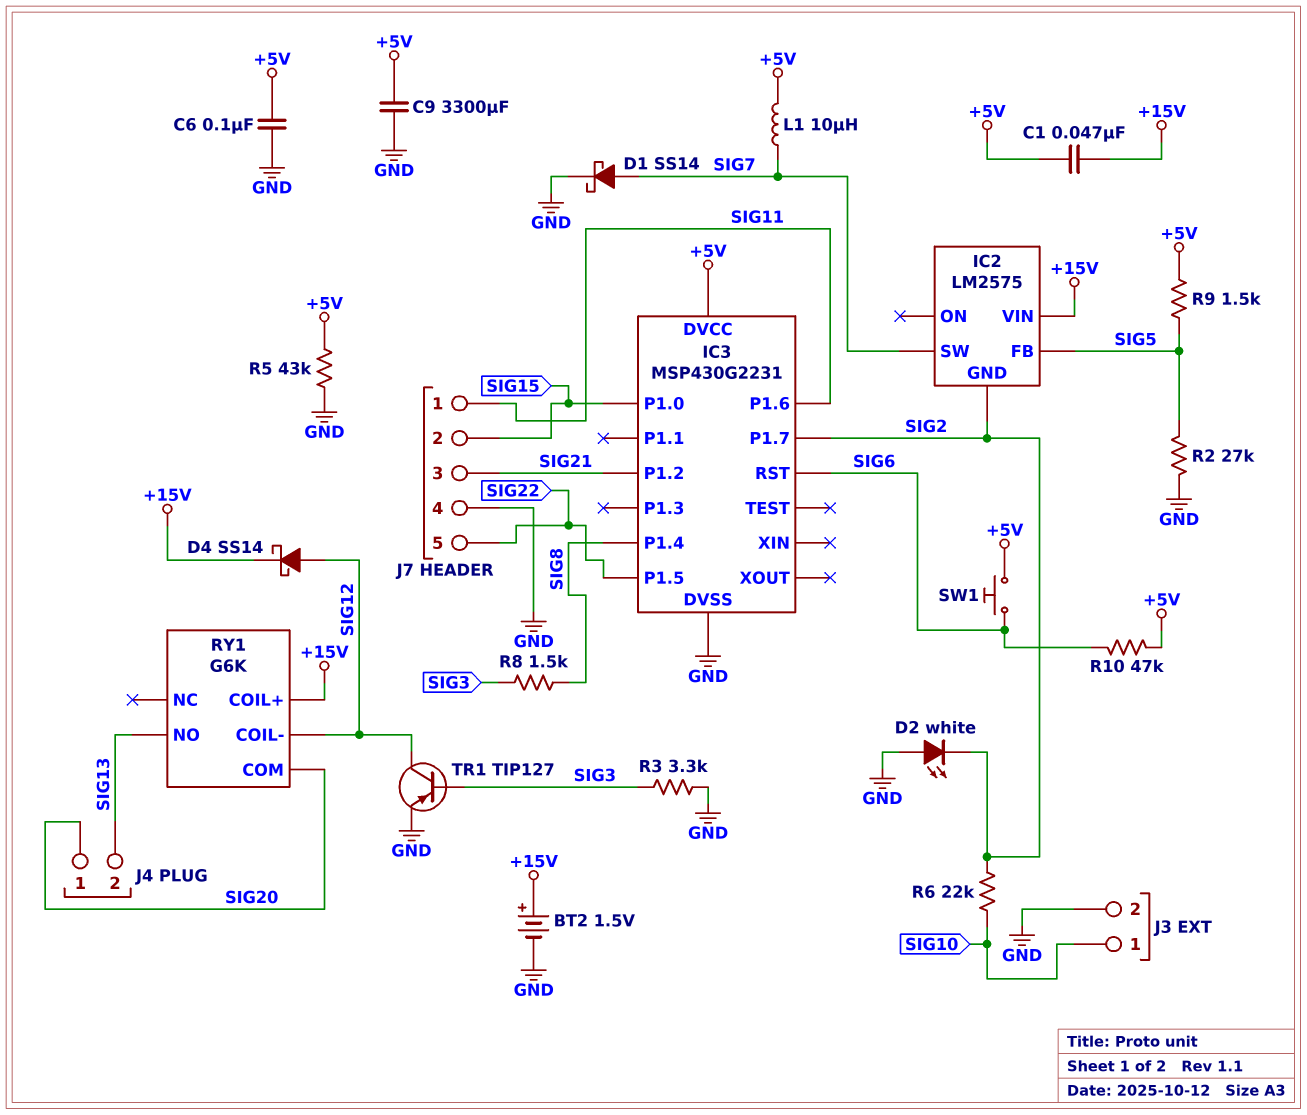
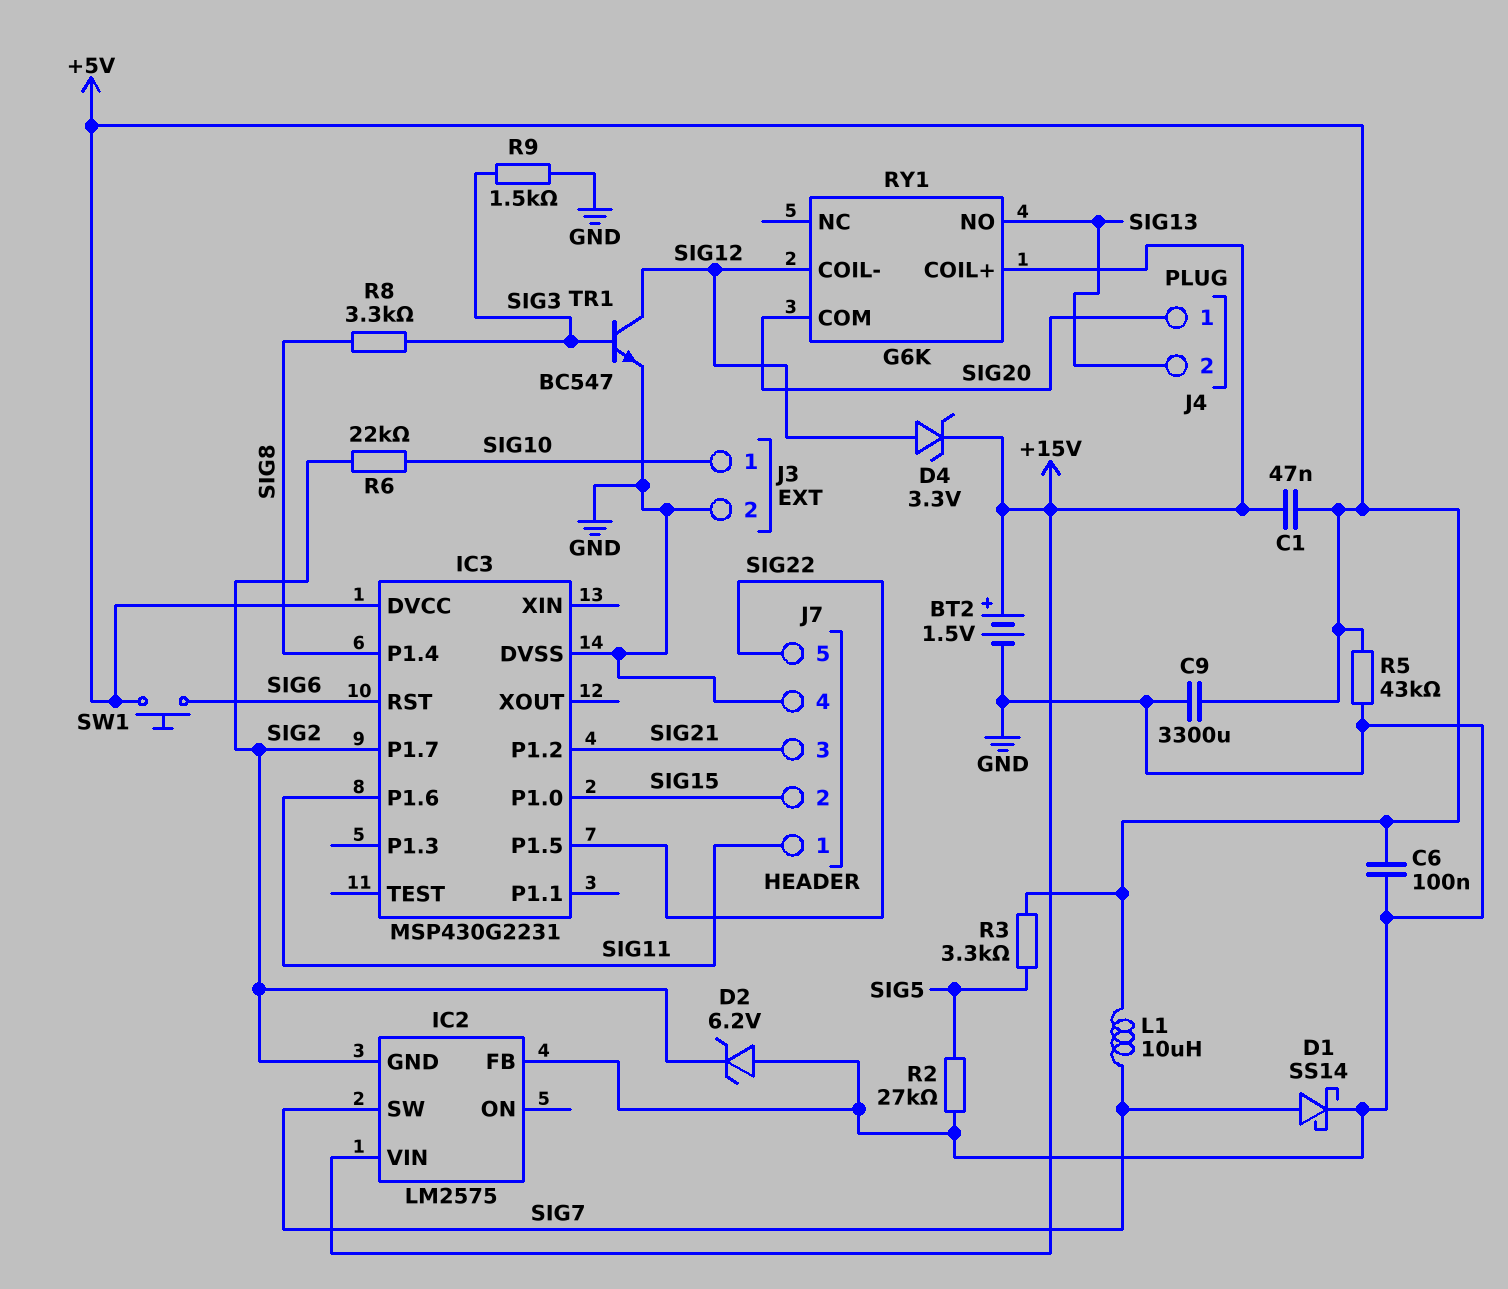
D2: LED white (A GND, K SIG2) -> zener 6.2V (A GND, K SIG2)
D4: schottky SS14 (A SIG12, K +15V) -> zener 3.3V (A SIG12, K +15V)
IC2 pin FB: SIG5 -> GND
R3: 3.3k (GND, SIG3) -> 3.3k (+5V, SIG5)
R8: 1.5k (SIG3, SIG8) -> 3.3k (SIG3, SIG8)
R9: 1.5k (+5V, SIG5) -> 1.5k (GND, SIG3)
R10: 47k (+5V, SIG6) -> none
TR1: PNP TIP127 (B SIG3, C SIG12, E GND) -> NPN BC547 (B SIG3, C SIG12, E GND)

